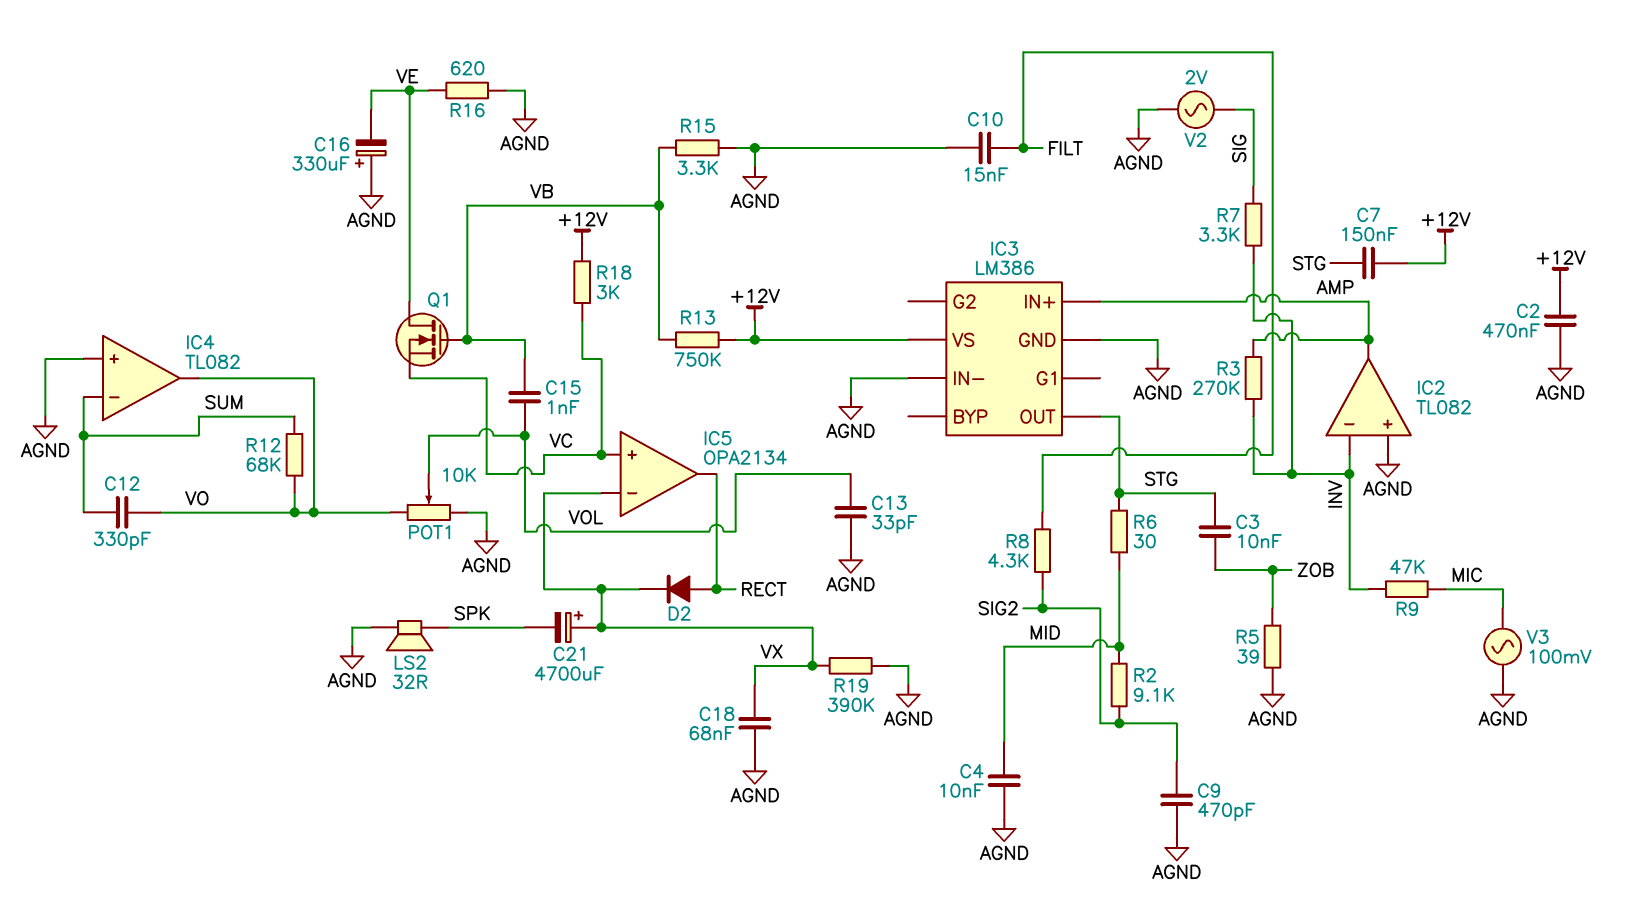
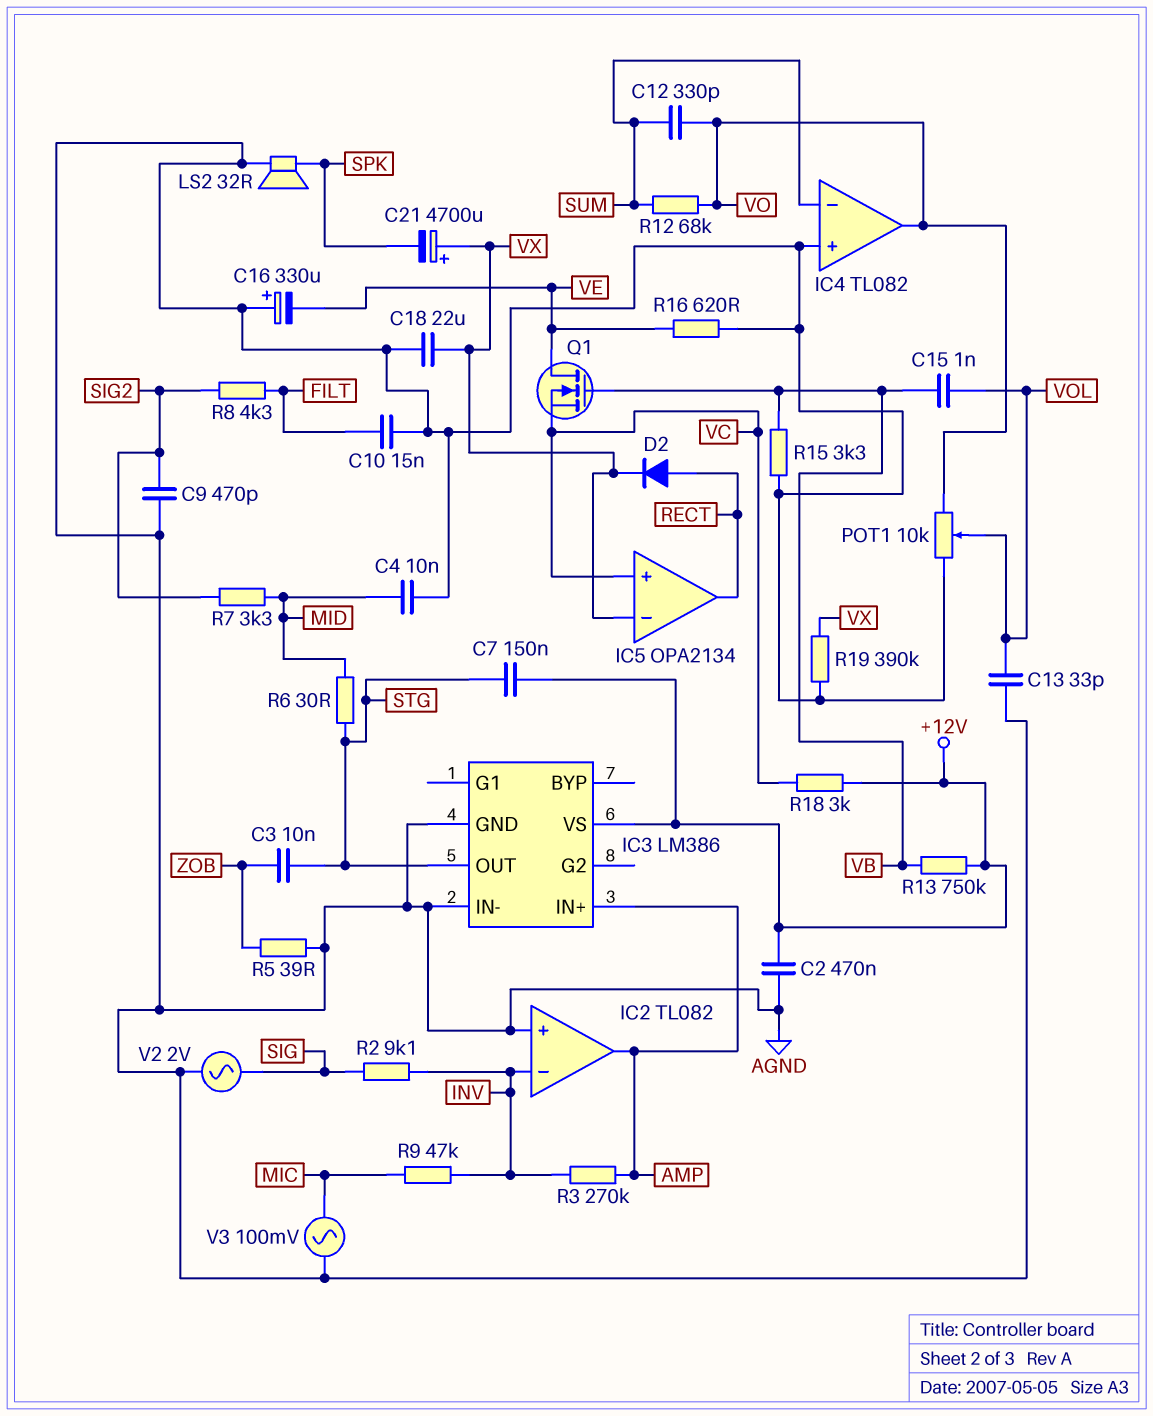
C18: 68nF (AGND, VX) -> 22uF (AGND, VX)
R2: 9.1k (MID, SIG2) -> 9.1k (INV, SIG)
R7: 3.3k (INV, SIG) -> 3.3k (MID, SIG2)

